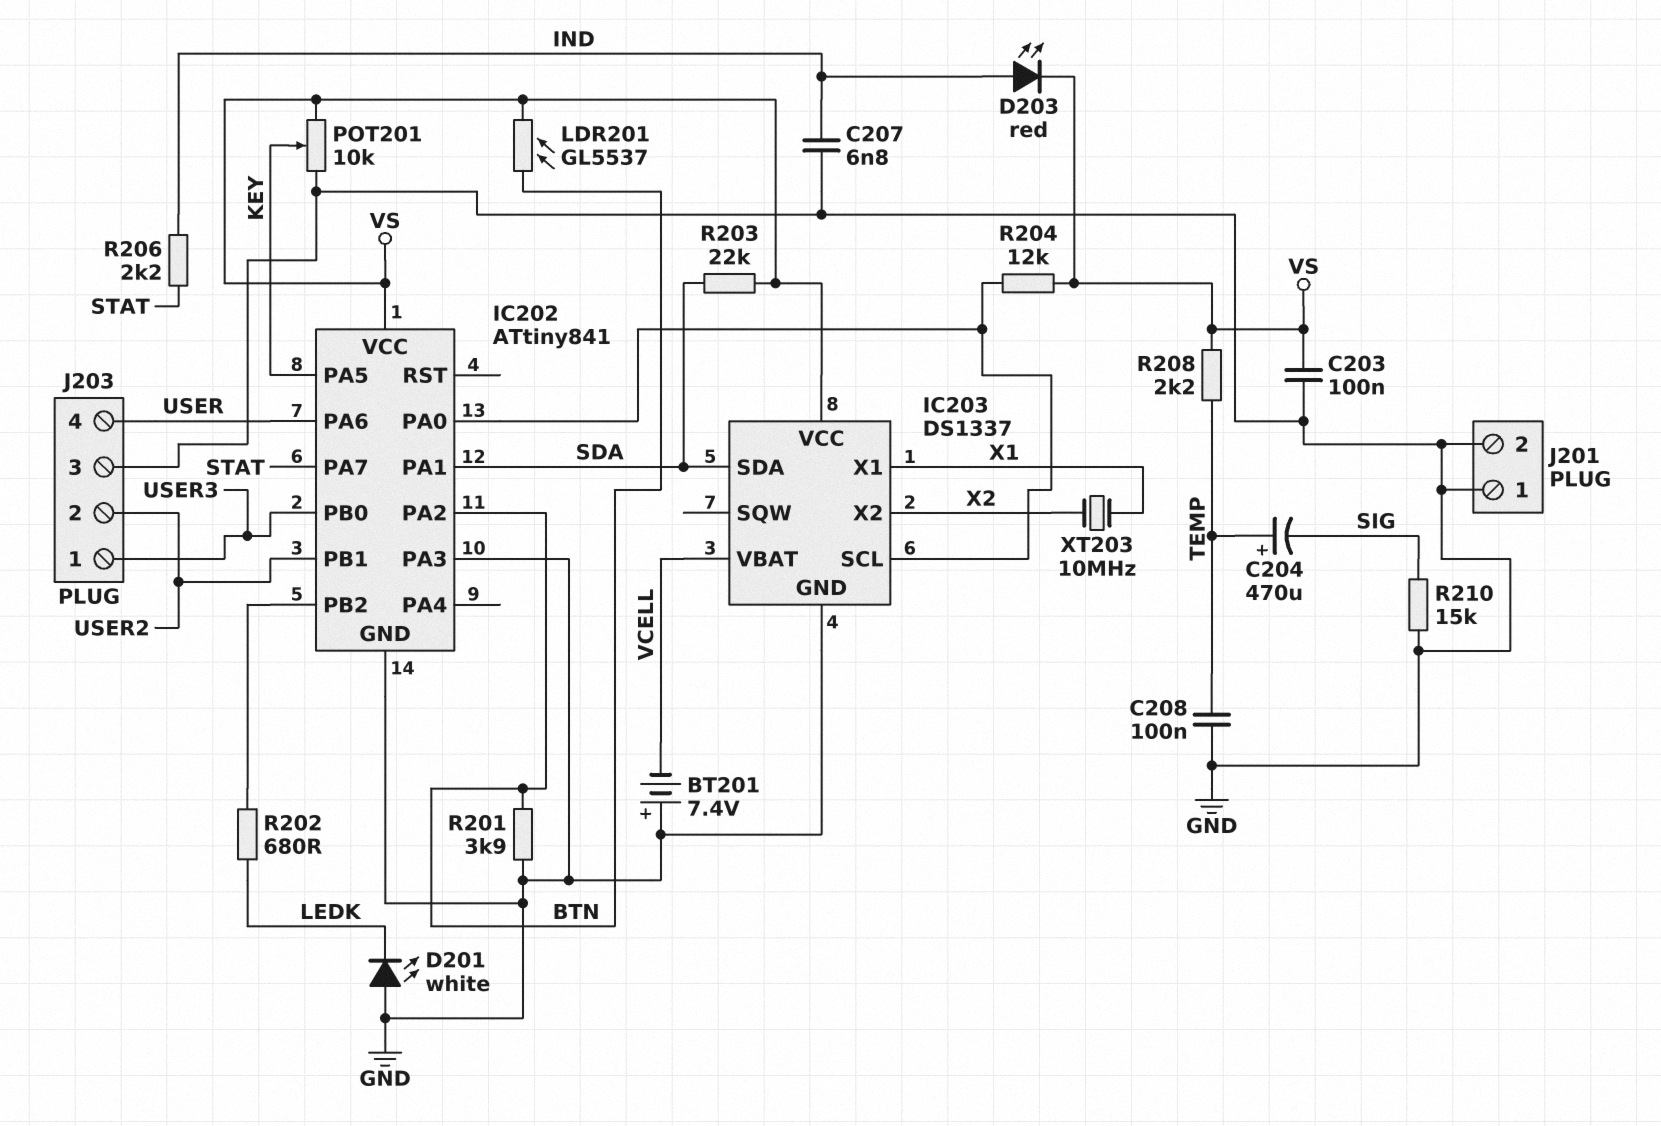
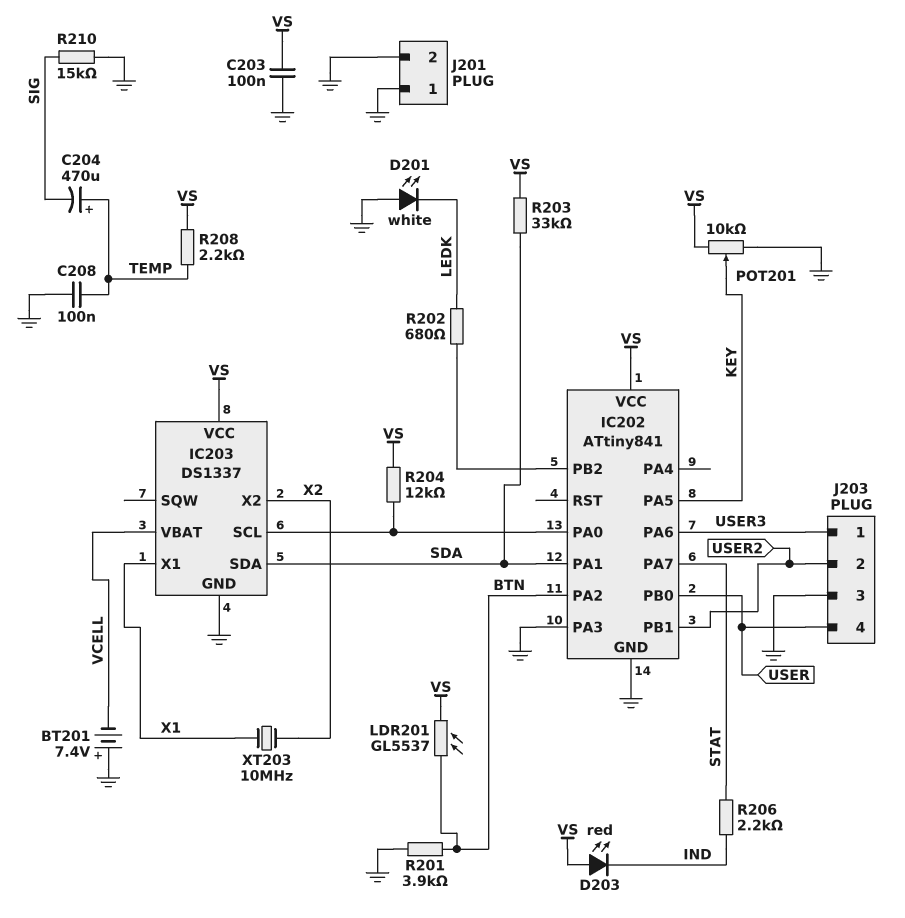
C207: 6.8nF (GND, IND) -> none
D203: LED red (A IND, K VS) -> LED red (A VS, K IND)
IC202 pin PA6: USER -> USER3
IC202 pin PB0: USER3 -> USER
R203: 22k (SDA, VS) -> 33k (SDA, VS)

